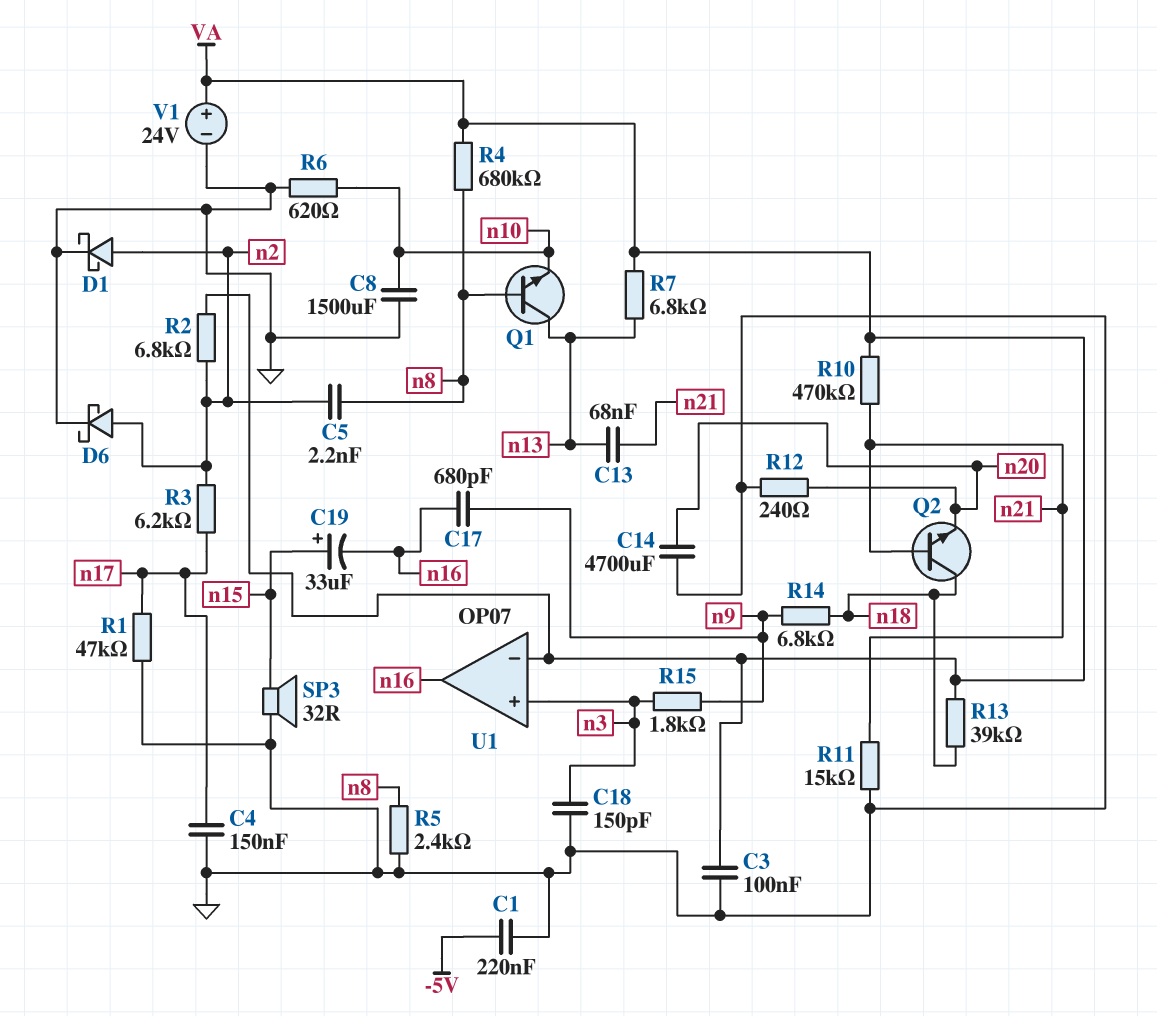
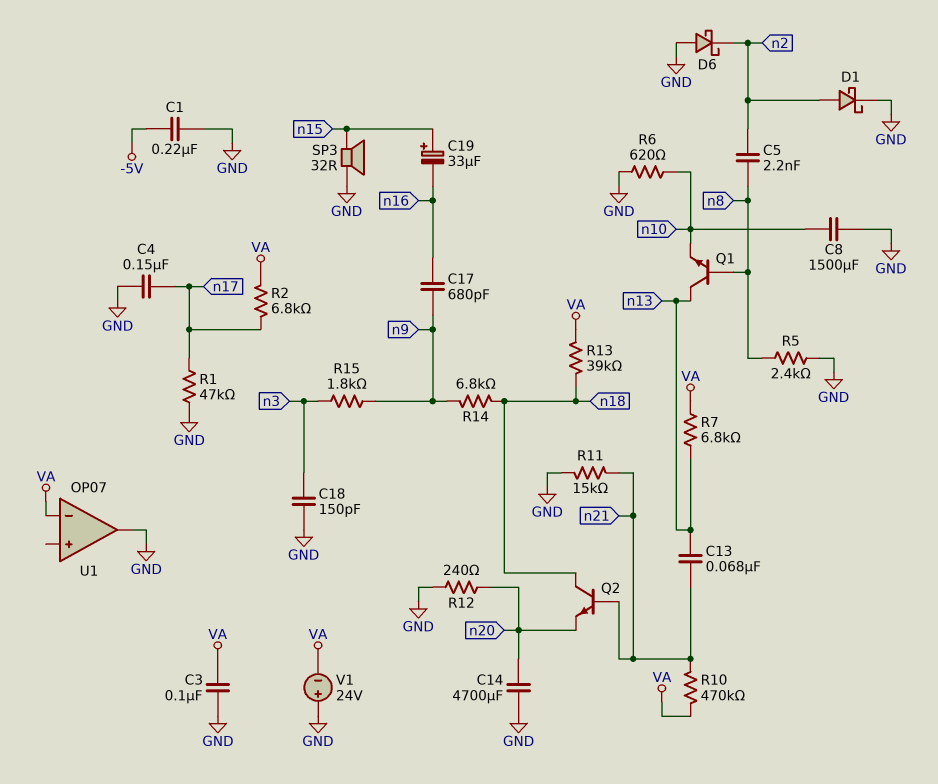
D6: schottky (A n2, K GND) -> schottky (A GND, K n2)
R2: 6.8k (VA, n2) -> 6.8k (VA, n17)
R3: 6.2k (n2, n17) -> none
R4: 680k (VA, n8) -> none
U1 pin in+: n3 -> none
U1 pin out: n16 -> GND
V1: 24V (plus VA, minus GND) -> 24V (plus GND, minus VA)

